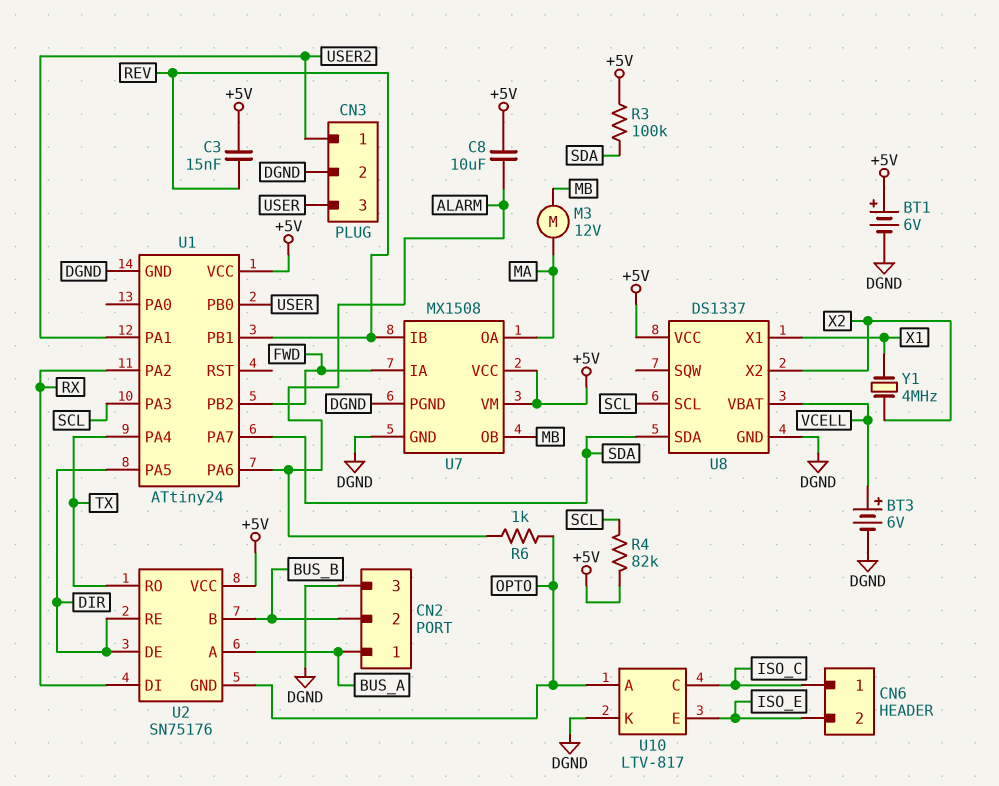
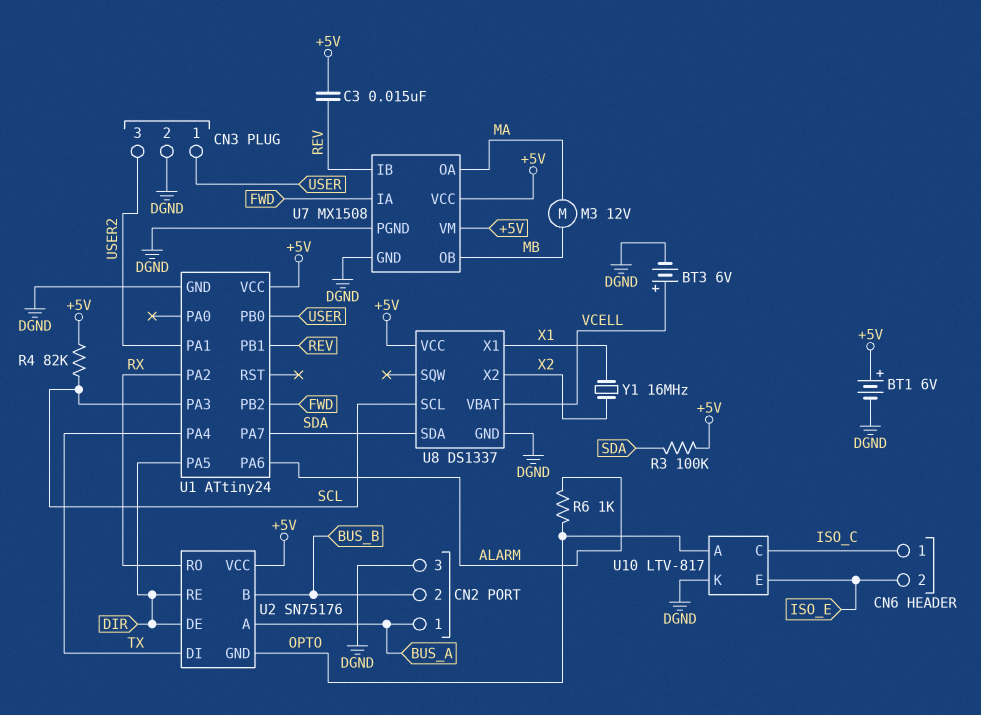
C8: 10uF (+5V, ALARM) -> none
CN3 pin 1: USER2 -> USER
CN3 pin 3: USER -> USER2
U2 pin DI: RX -> TX
U2 pin RO: TX -> RX
Y1: 4MHz (X1, X2) -> 16MHz (X1, X2)

